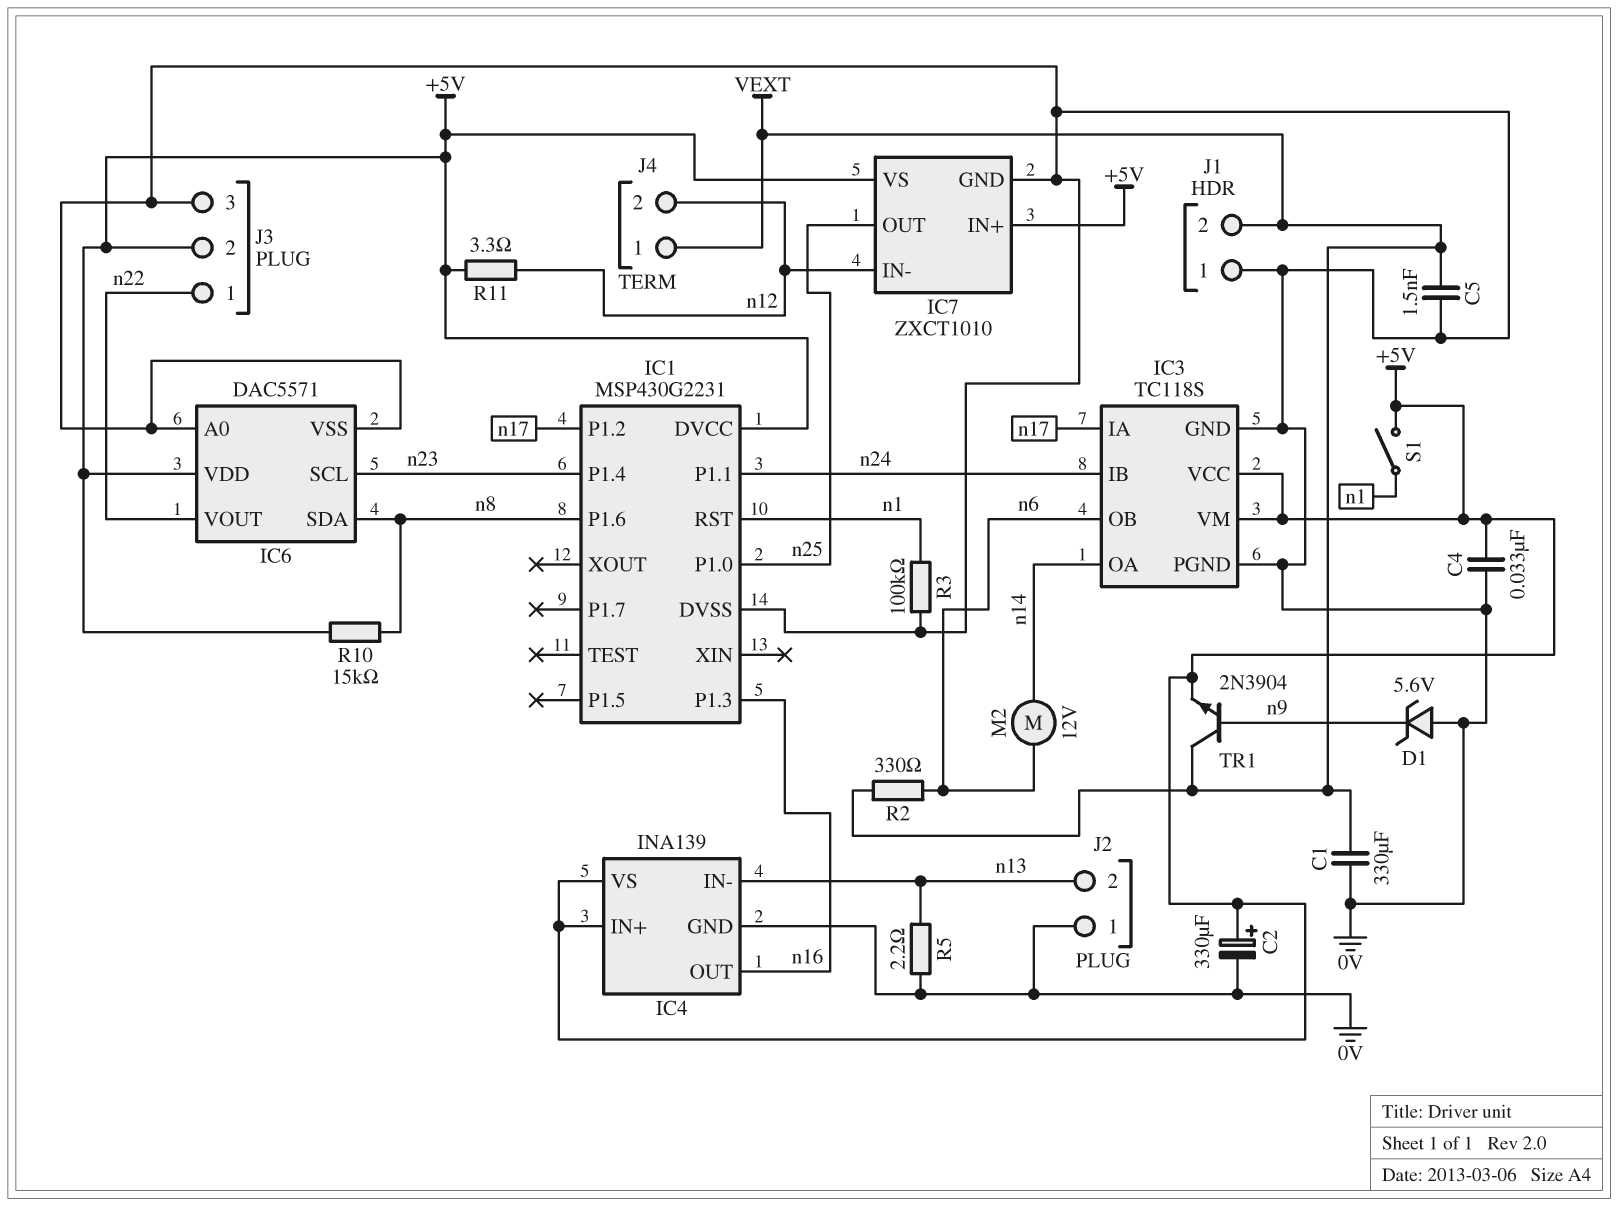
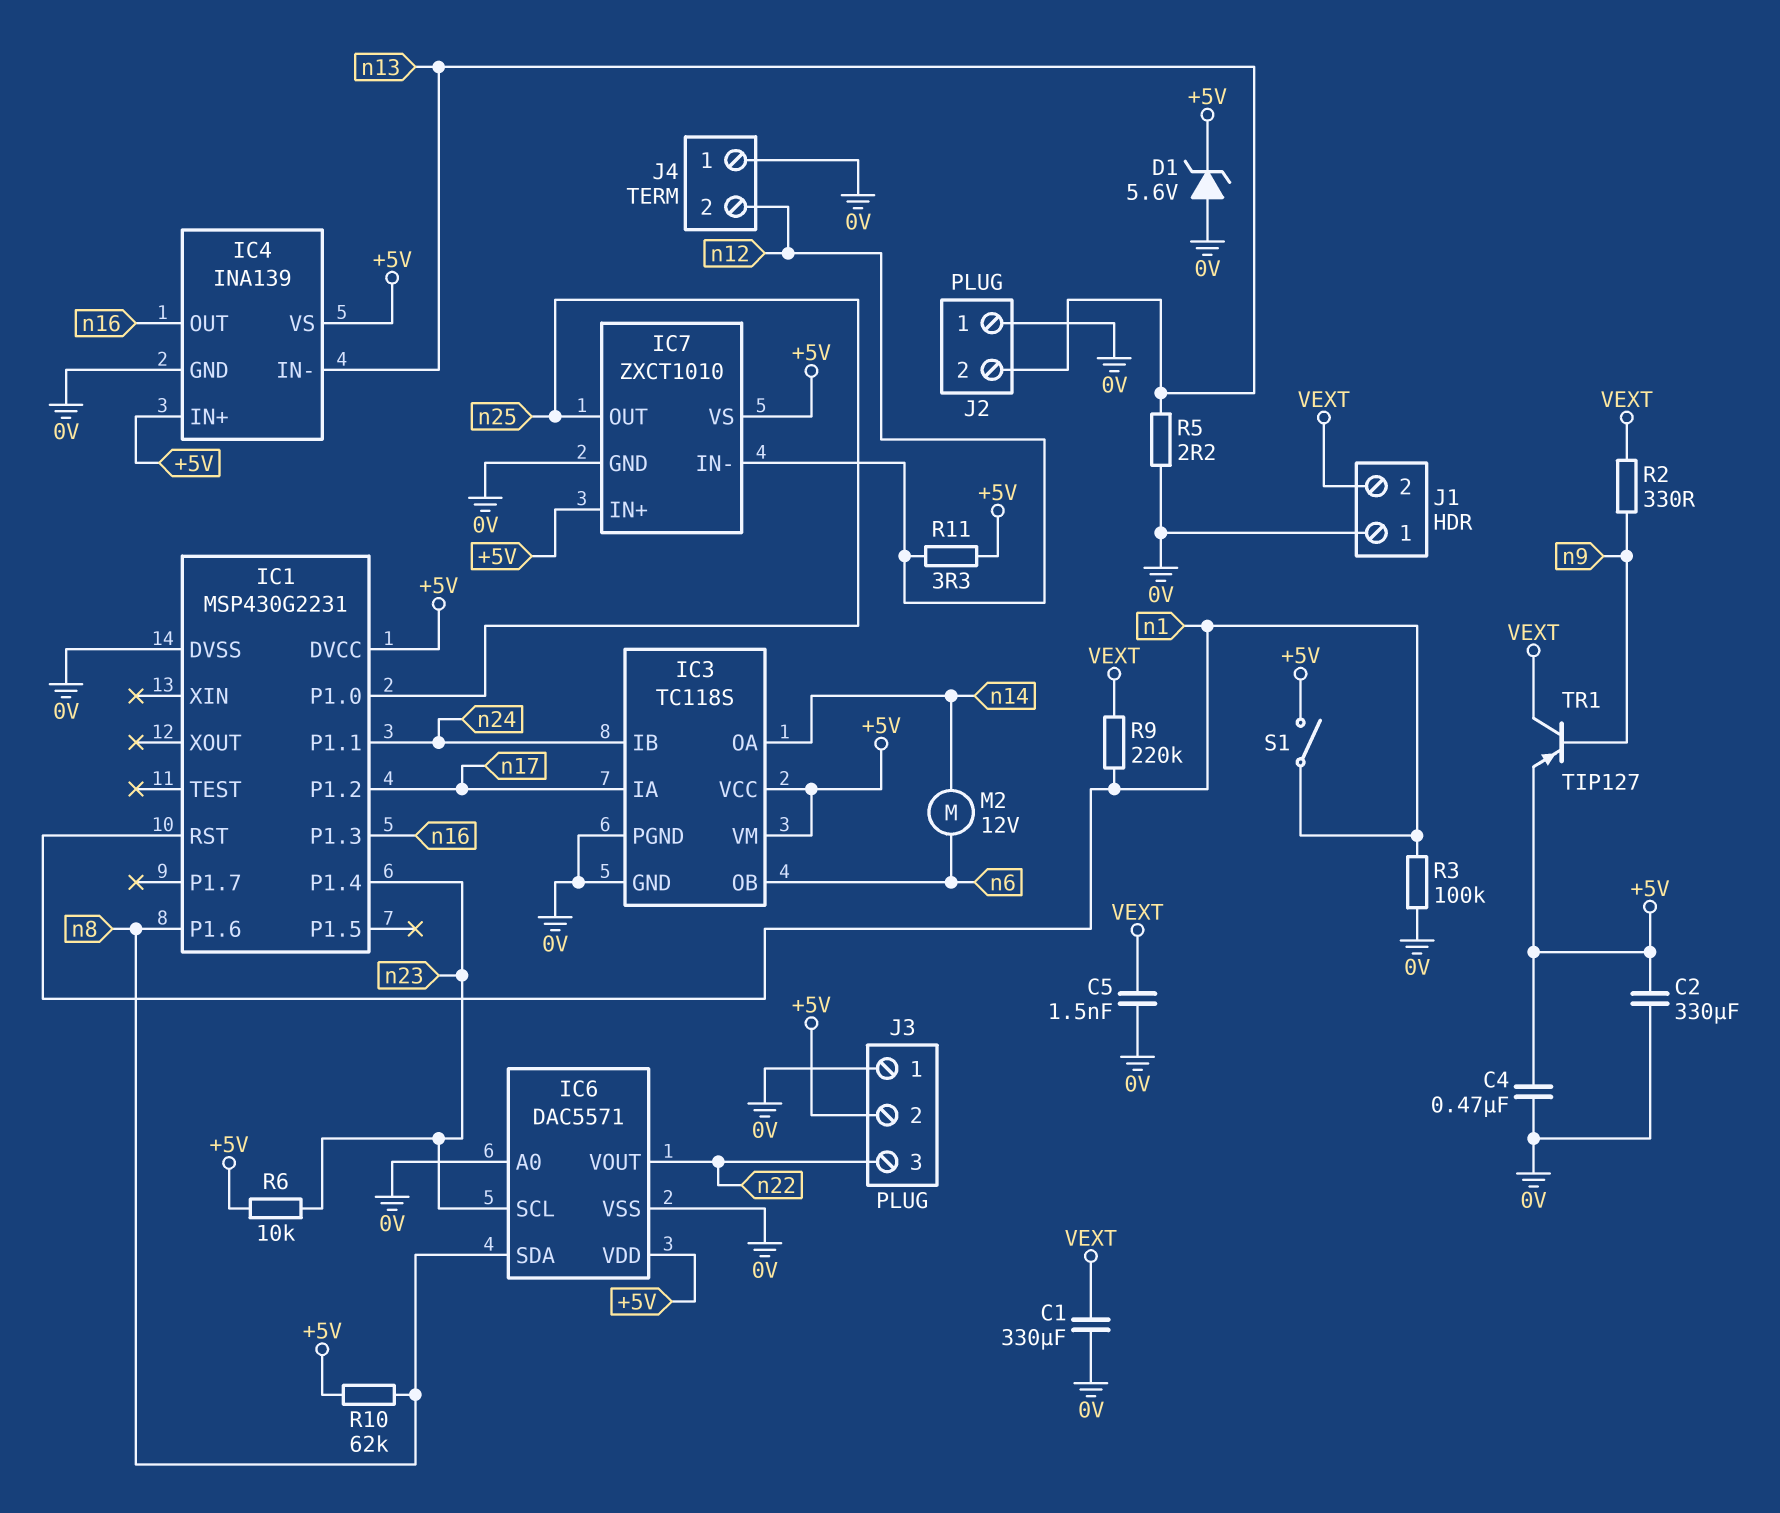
C2: 330uF (plus +5V, minus 0V) -> 330uF (+5V, 0V)
C4: 33nF (+5V, 0V) -> 470nF (+5V, 0V)
D1: zener 5.6V (A 0V, K n9) -> zener 5.6V (A 0V, K +5V)
J3 pin 1: n22 -> 0V
J3 pin 3: 0V -> n22
J4 pin 1: VEXT -> 0V
R2: 330 (VEXT, n6) -> 330 (VEXT, n9)
R6: none -> 10k (+5V, n23)
R9: none -> 220k (VEXT, n1)
R10: 15k (+5V, n8) -> 62k (+5V, n8)
TR1: NPN 2N3904 (B n9, C VEXT, E +5V) -> PNP TIP127 (B n9, C VEXT, E +5V)

